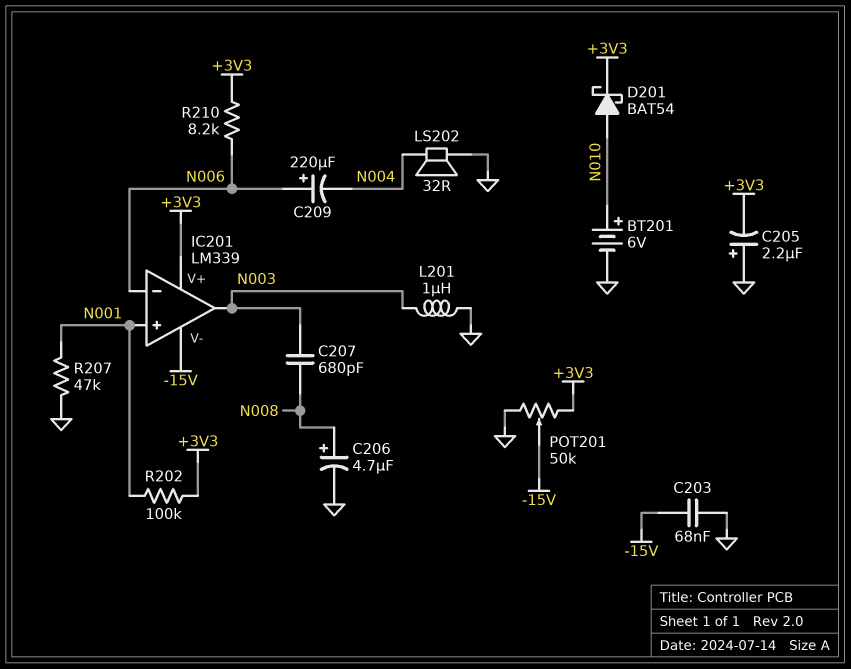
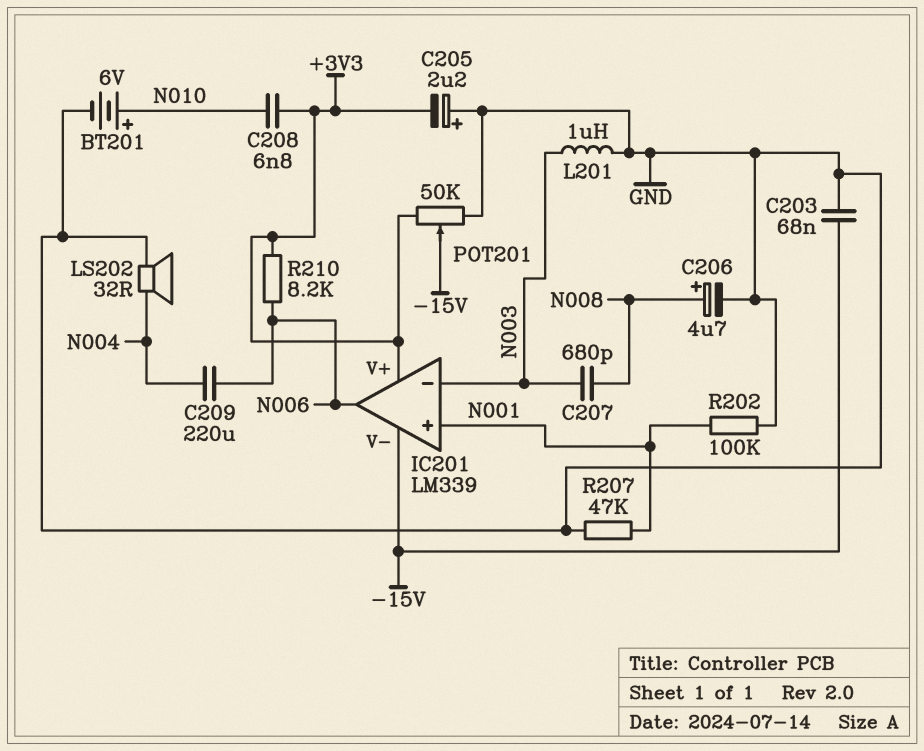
C208: none -> 6.8nF (+3V3, N010)
C209: 220uF (plus N006, minus N004) -> 220uF (N004, N006)
D201: schottky BAT54 (A N010, K +3V3) -> none
IC201 pin in-: N006 -> N003
IC201 pin out: N003 -> N006
R202: 100k (+3V3, N001) -> 100k (GND, N001)

